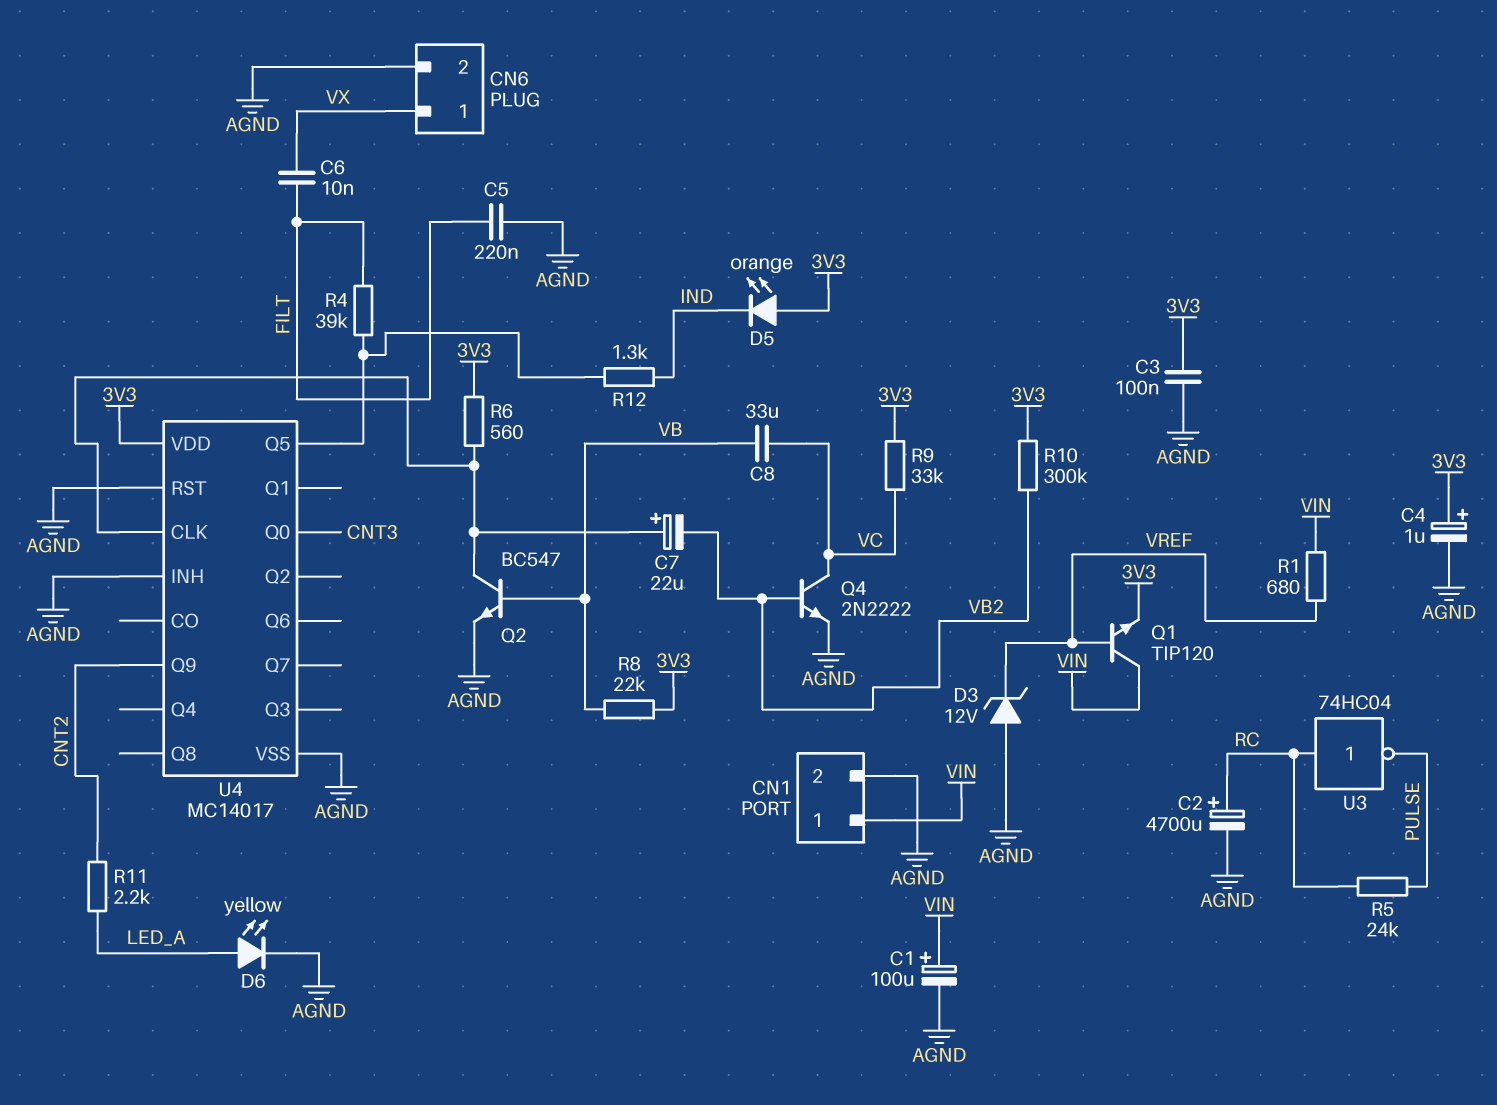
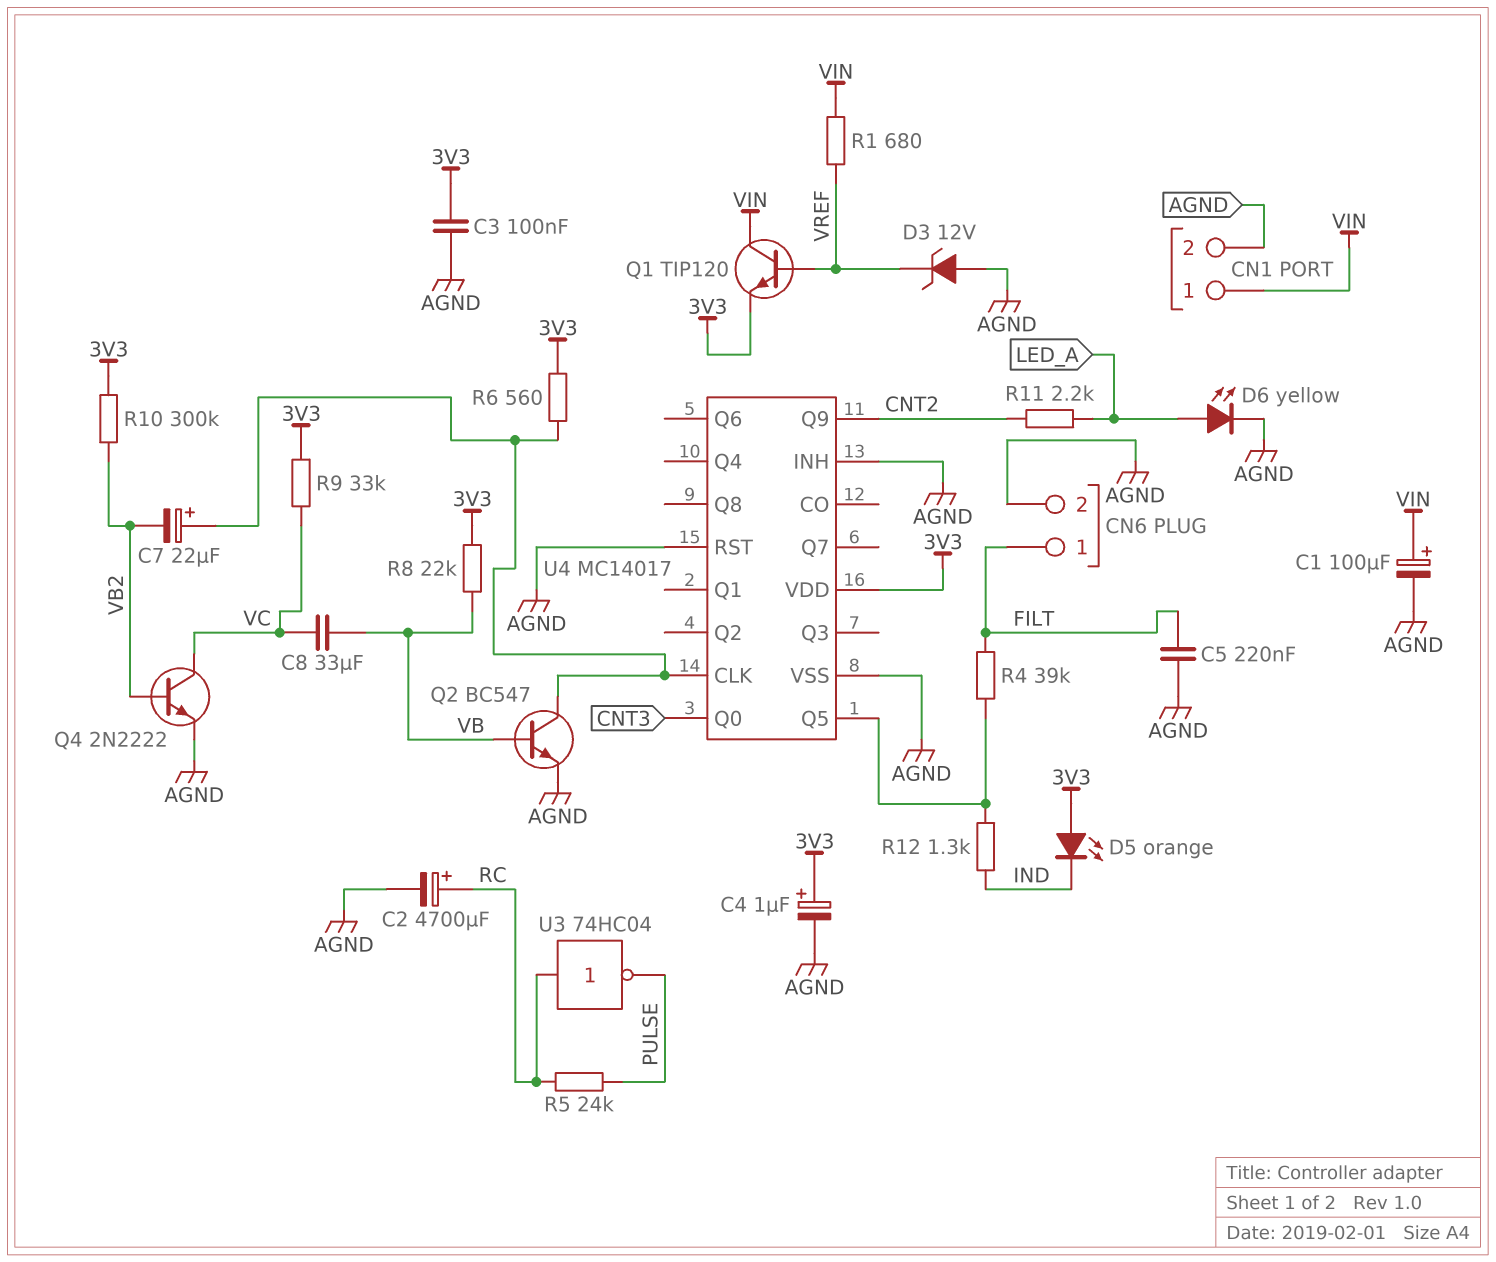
C6: 10nF (FILT, VX) -> none
CN6 pin 1: VX -> FILT

